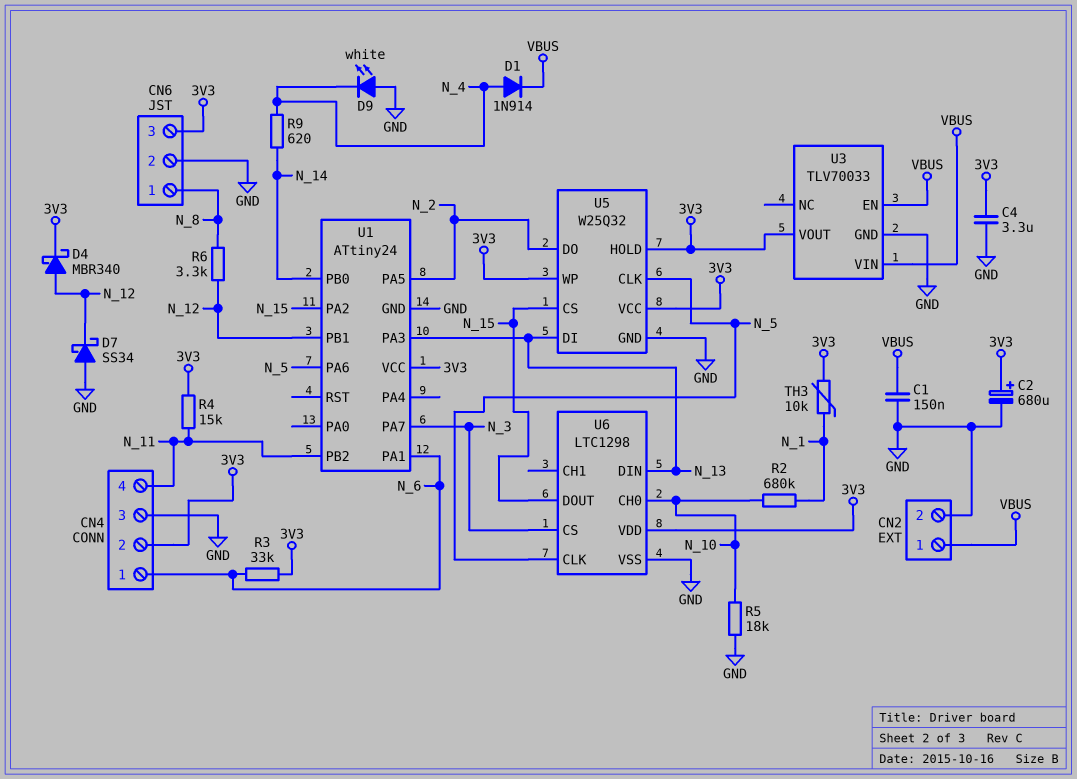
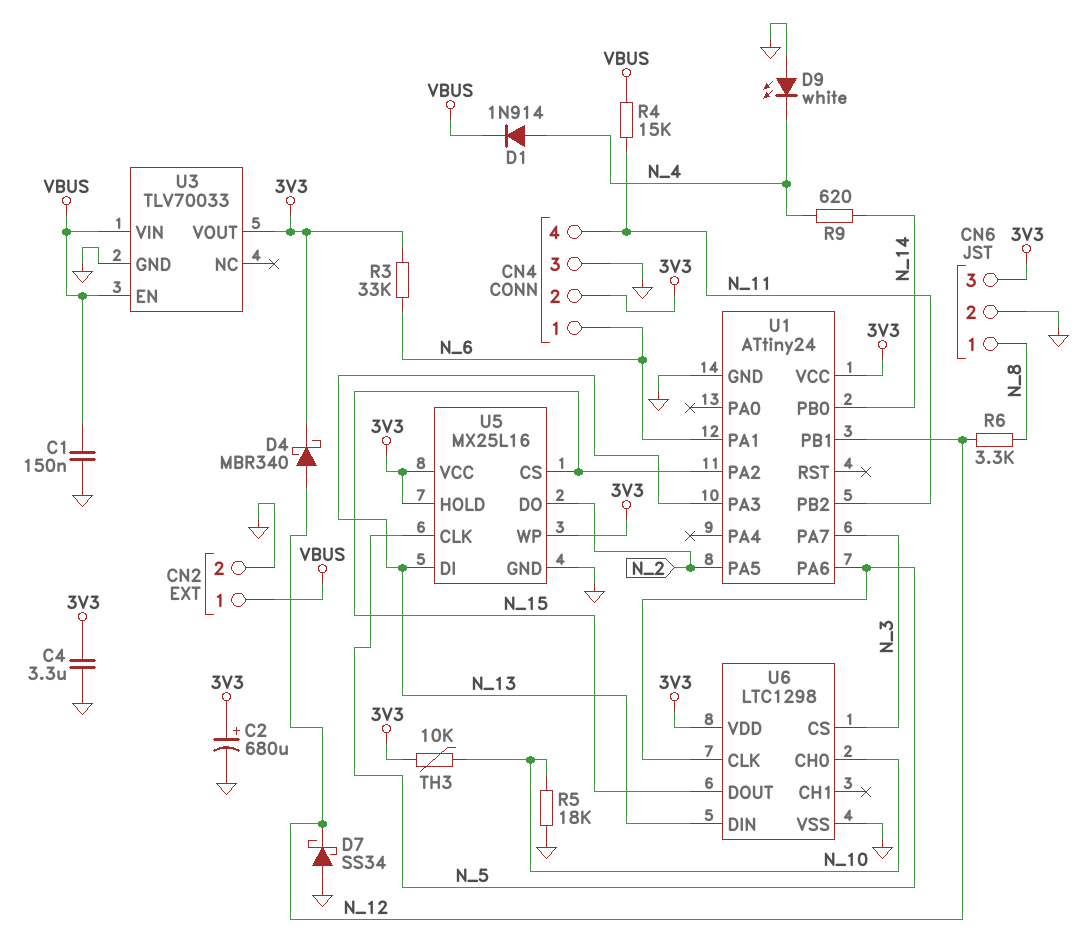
R2: 680k (N_1, N_10) -> none
R4: 15k (3V3, N_11) -> 15k (N_11, VBUS)
TH3: 10k (3V3, N_1) -> 10k (3V3, N_10)
U5: W25Q32 -> MX25L16

